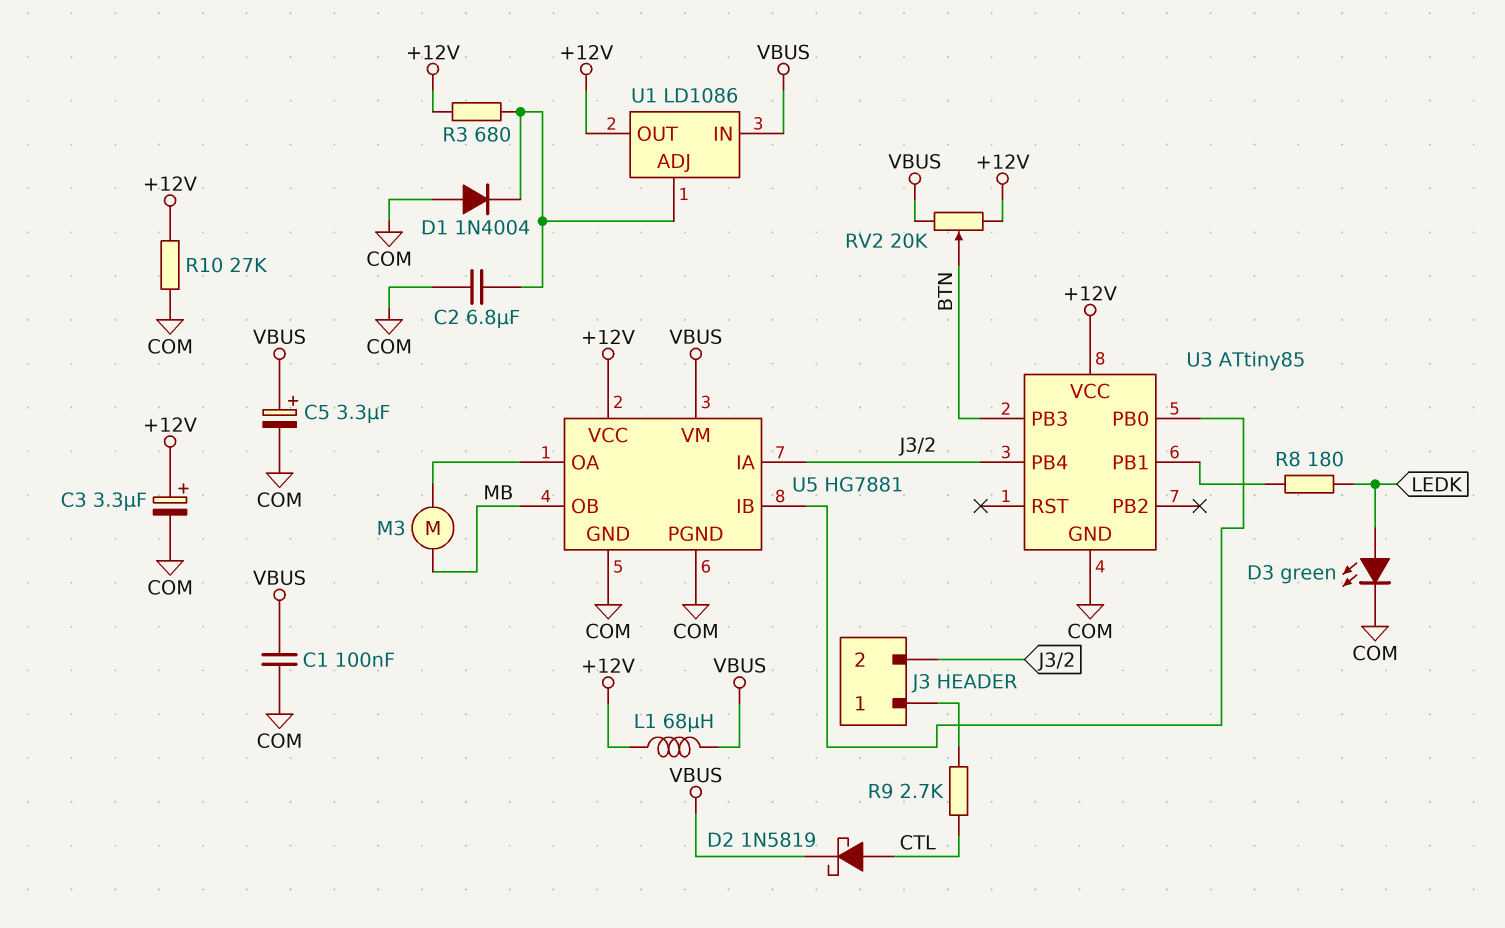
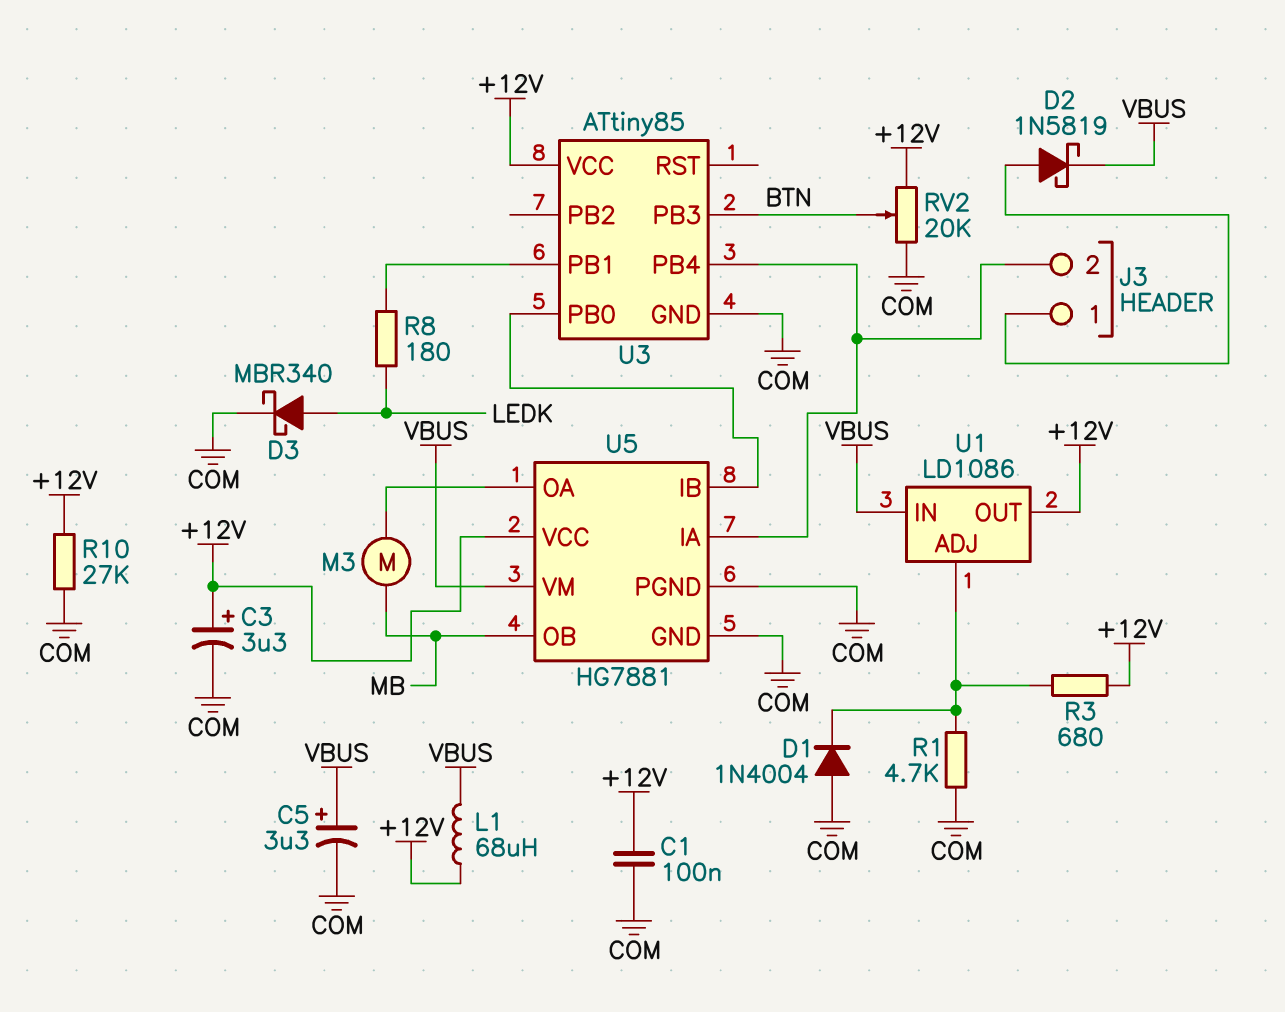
C1: 100nF (COM, VBUS) -> 100nF (+12V, COM)
C2: 6.8uF (COM, U1/ADJ) -> none
D2: schottky 1N5819 (A CTL, K VBUS) -> schottky 1N5819 (A J3/1, K VBUS)
D3: LED green (A LEDK, K COM) -> schottky MBR340 (A LEDK, K COM)
R1: none -> 4.7k (COM, U1/ADJ)
R9: 2.7k (CTL, J3/1) -> none
RV2: 20k (+12V, VBUS, wiper BTN) -> 20k (+12V, COM, wiper BTN)

